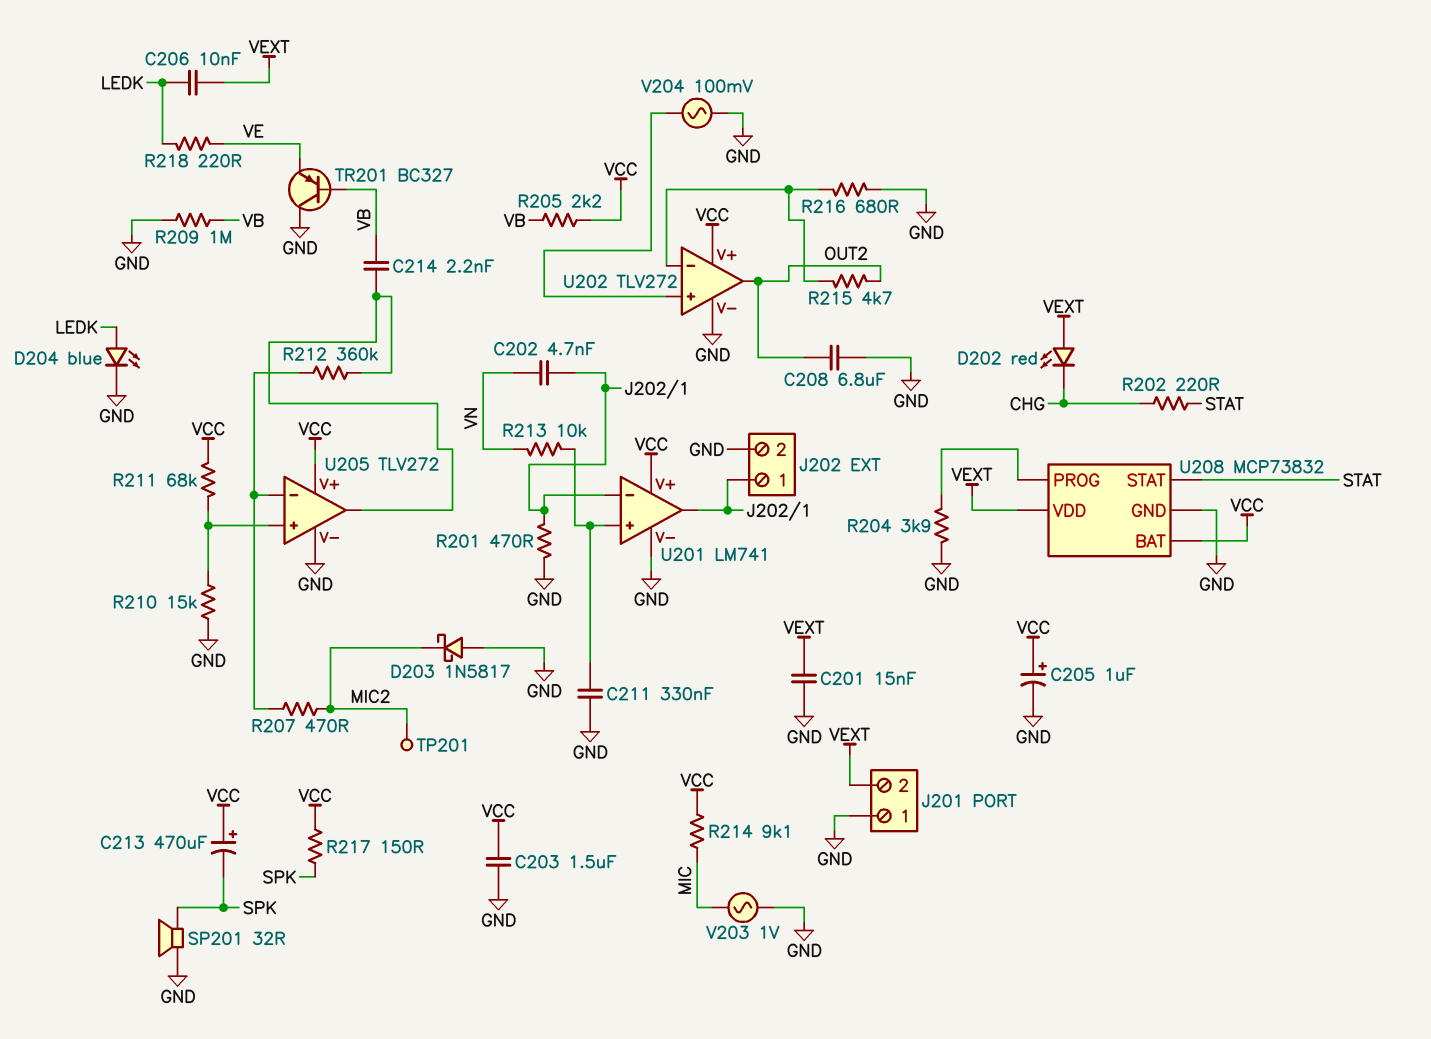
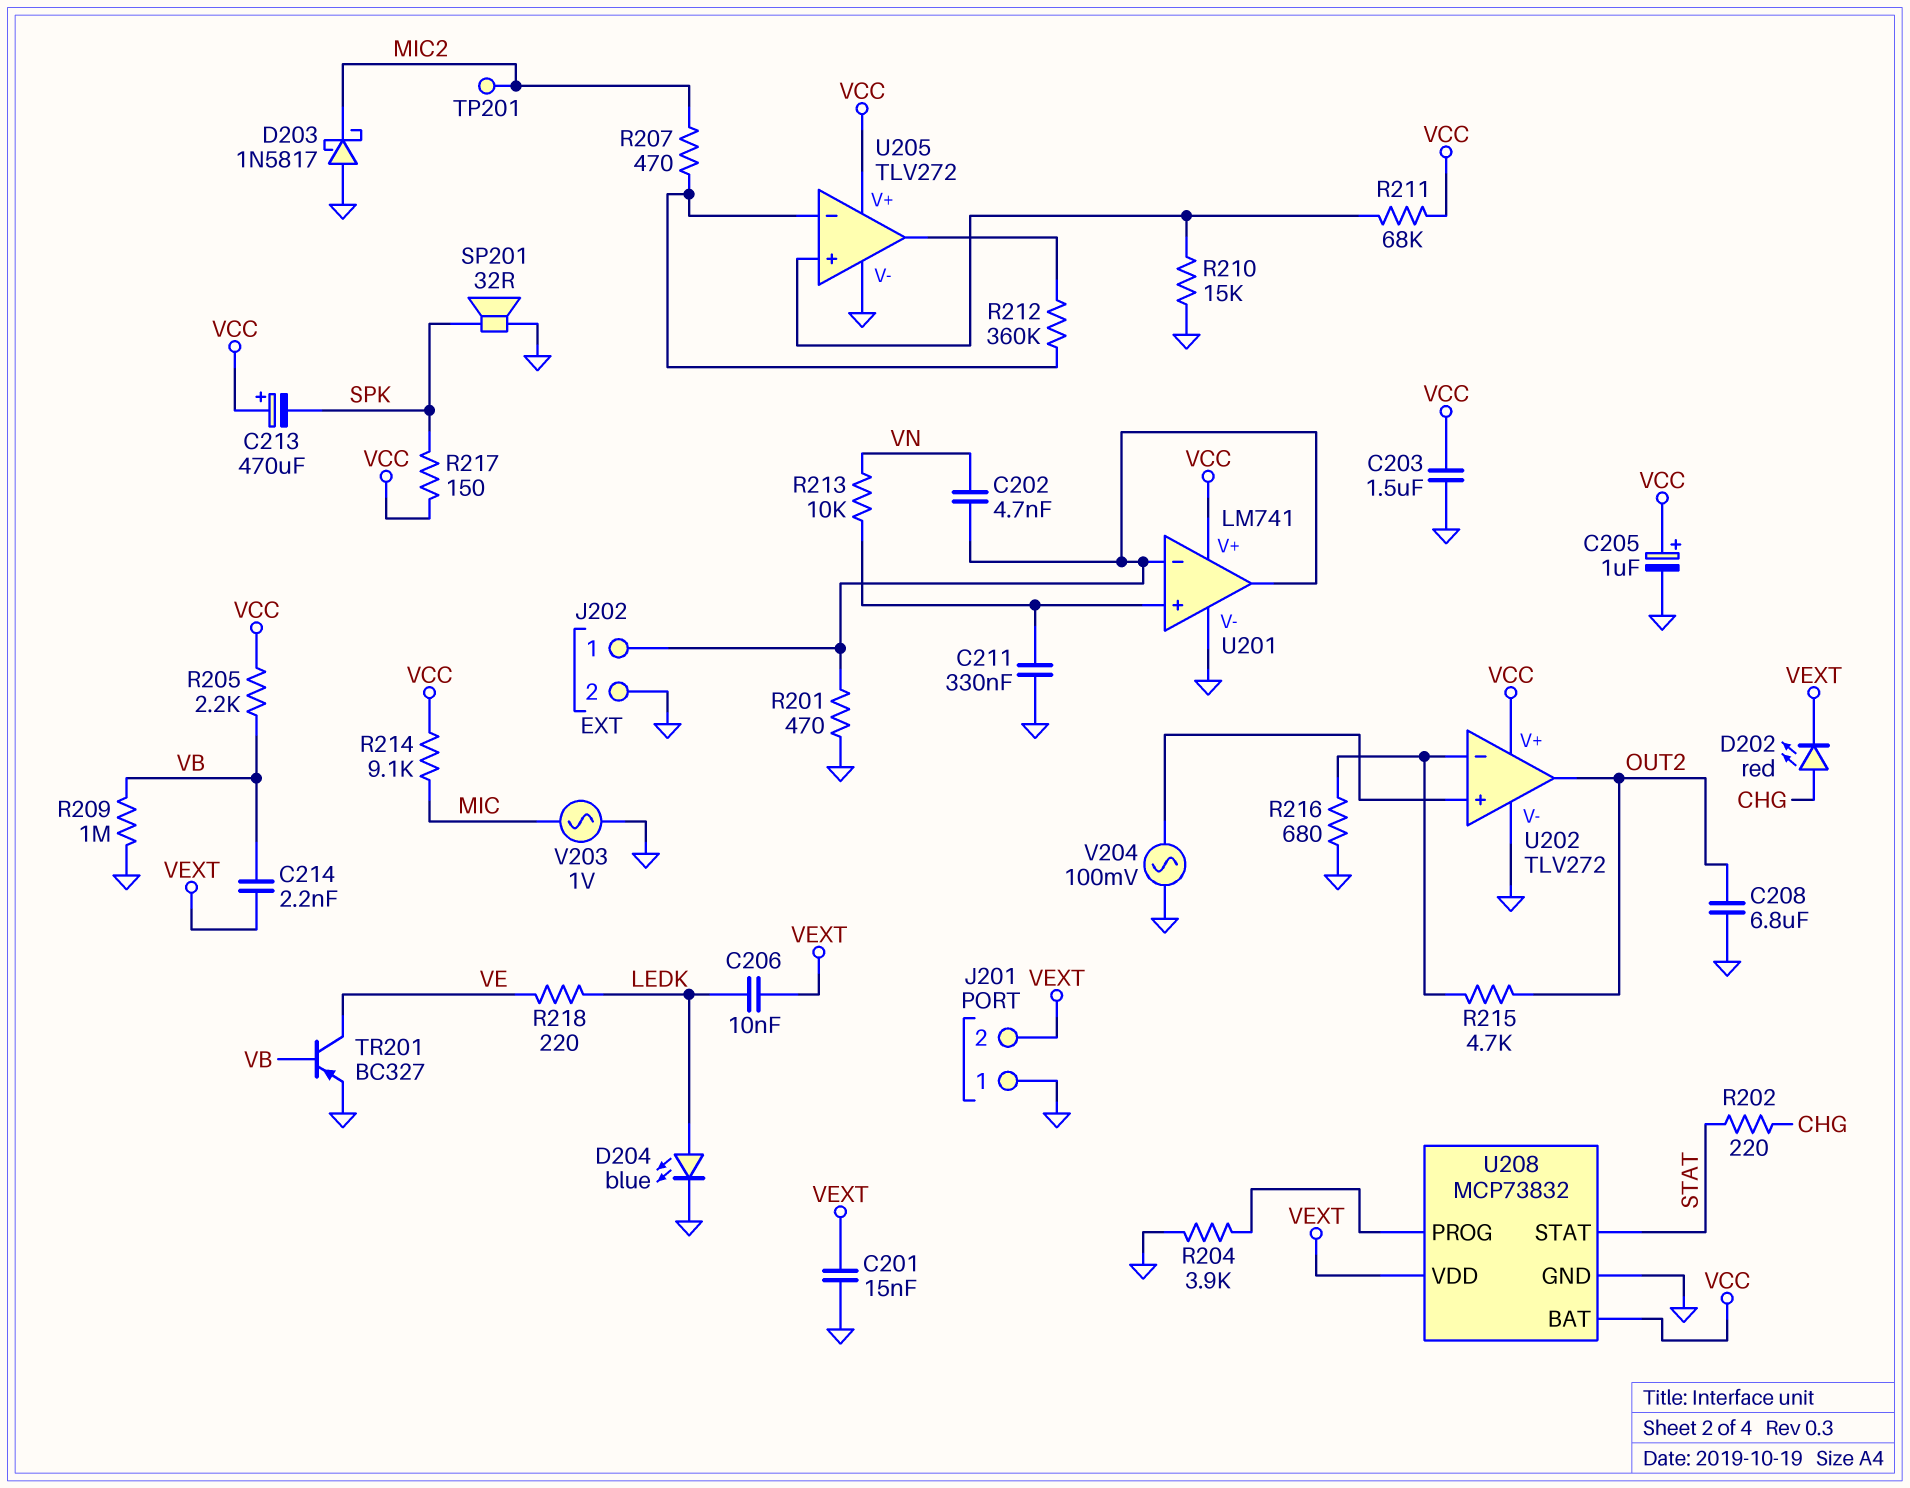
C214: 2.2nF (U205/out, VB) -> 2.2nF (VB, VEXT)
D202: LED red (A VEXT, K CHG) -> LED red (A CHG, K VEXT)
TR201: PNP BC327 (B VB, C GND, E VE) -> PNP BC327 (B VB, C VE, E GND)

